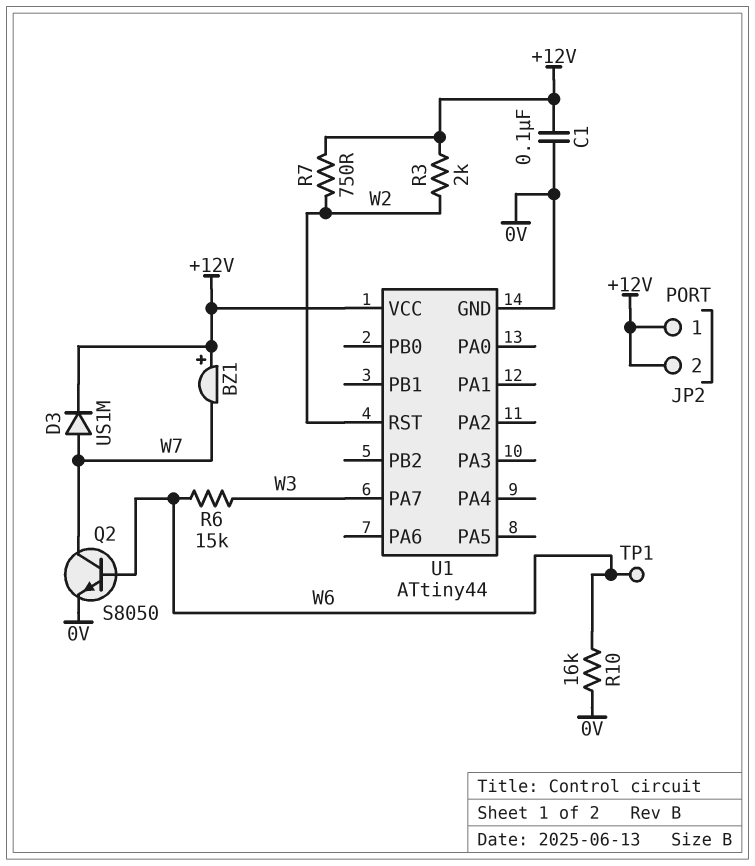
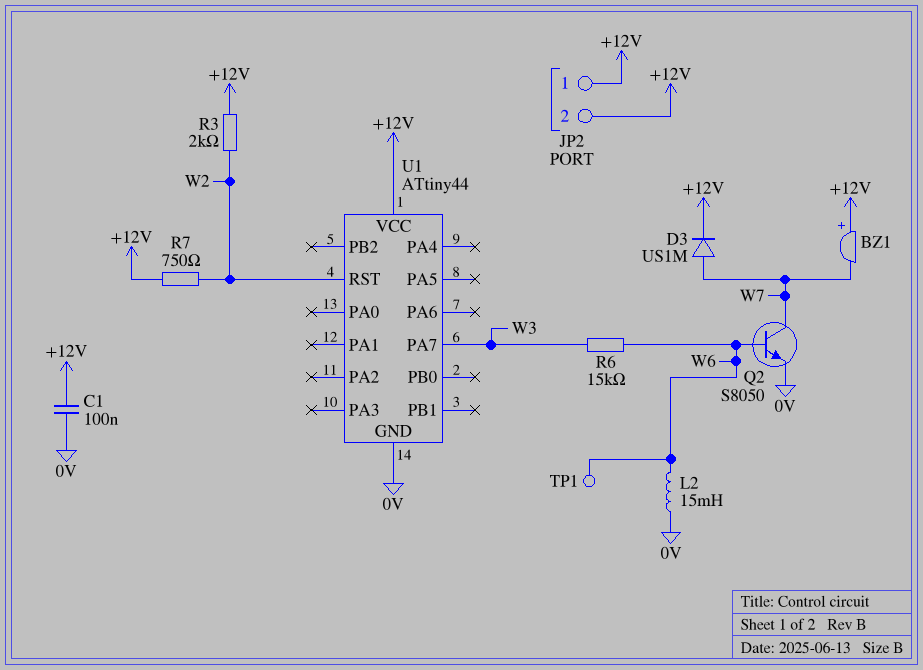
L2: none -> 15mH (0V, W6)
R10: 16k (0V, W6) -> none

